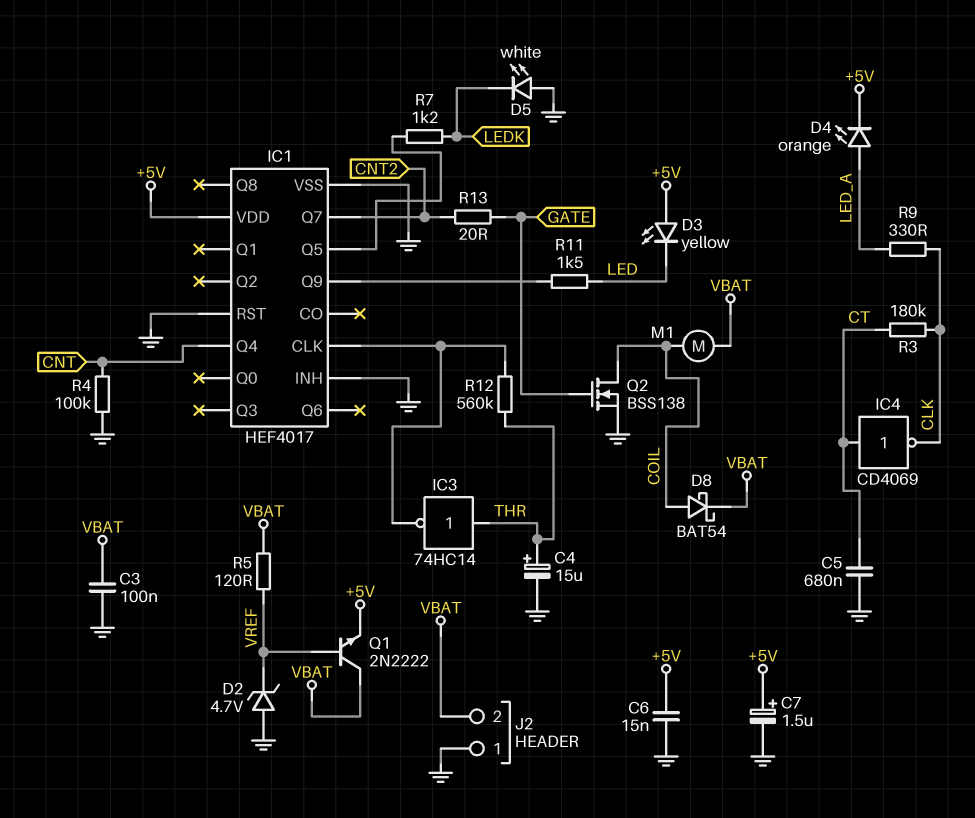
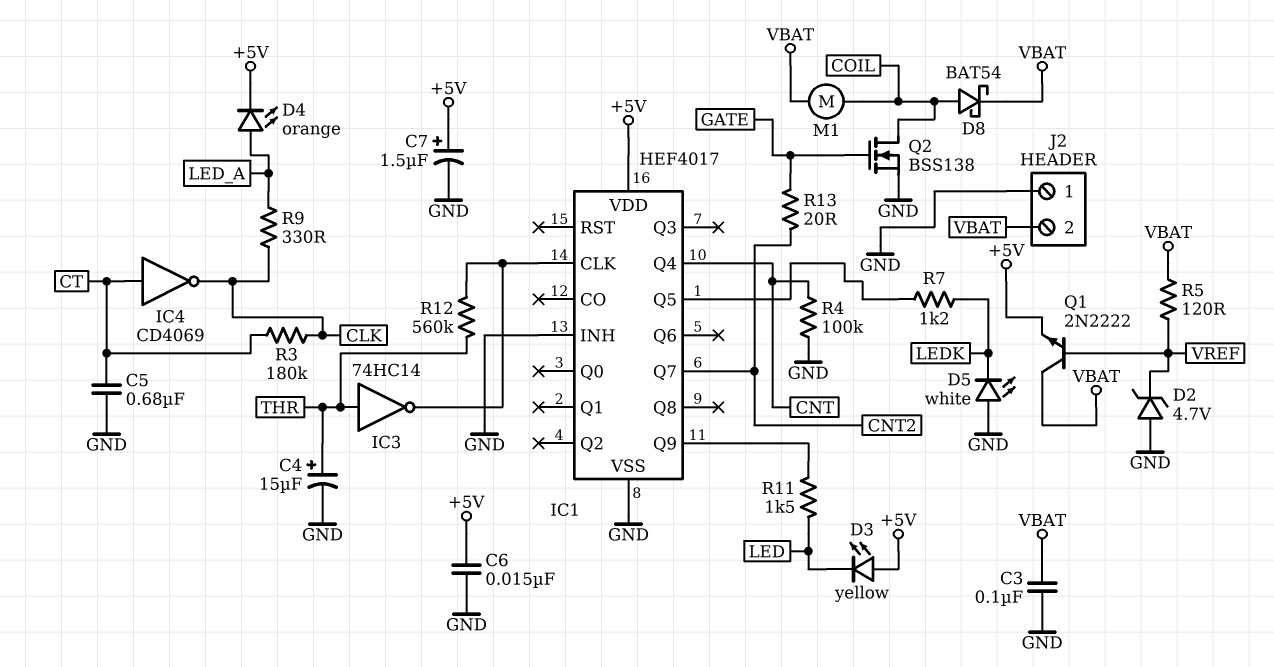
IC1 pin RST: GND -> none

